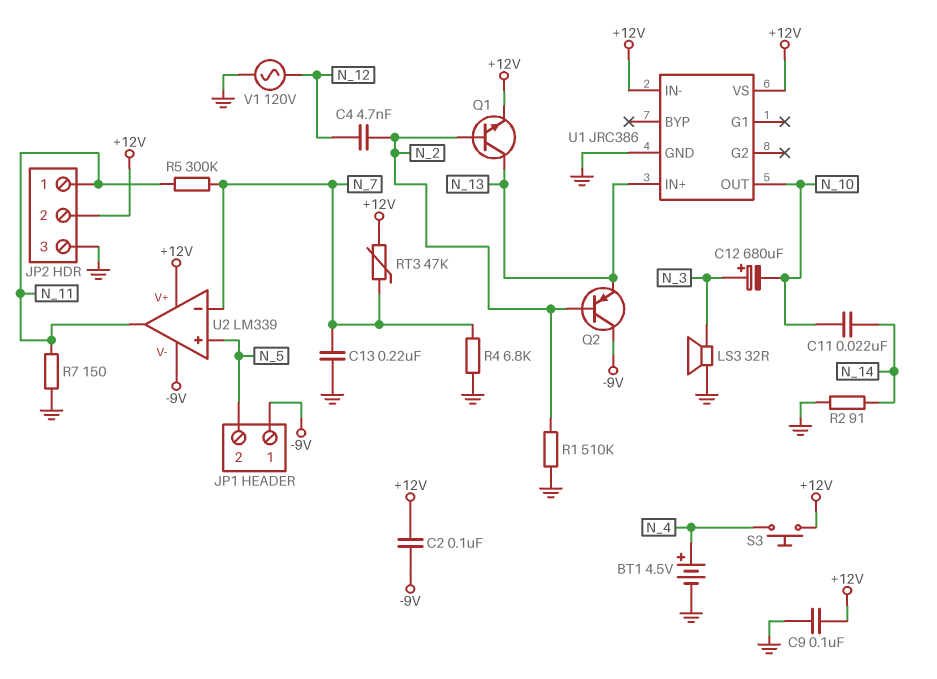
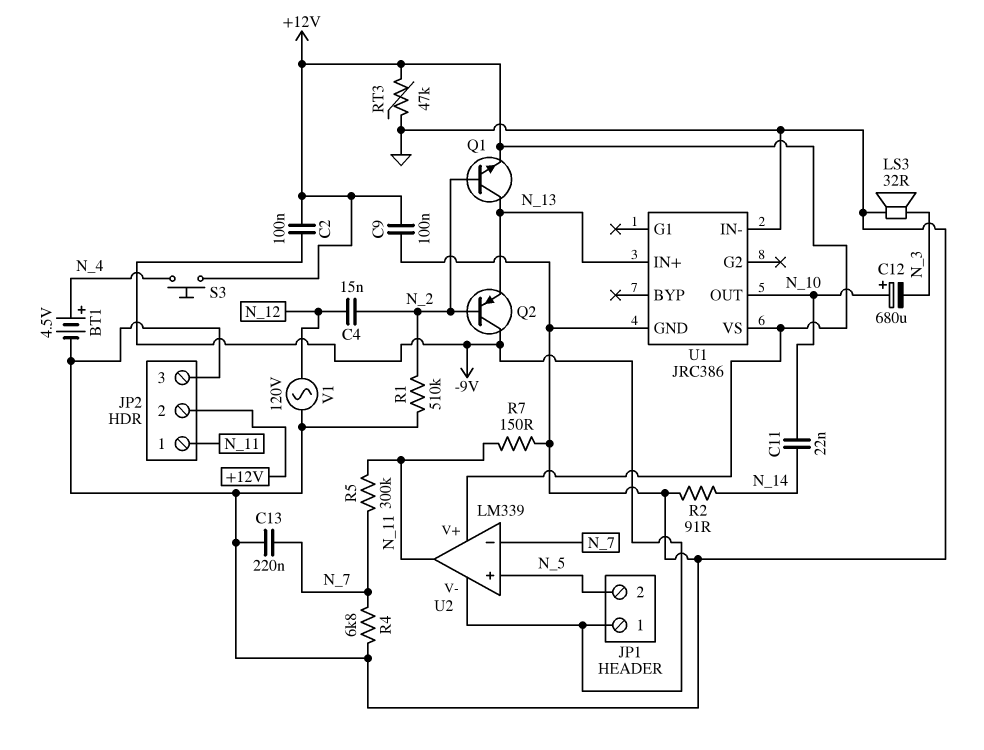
C4: 4.7nF (N_2, N_12) -> 15nF (N_2, N_12)
C12: 680uF (plus N_3, minus N_10) -> 680uF (plus N_10, minus N_3)
RT3: 47k (+12V, N_7) -> 47k (+12V, GND)
U1 pin IN-: +12V -> GND

